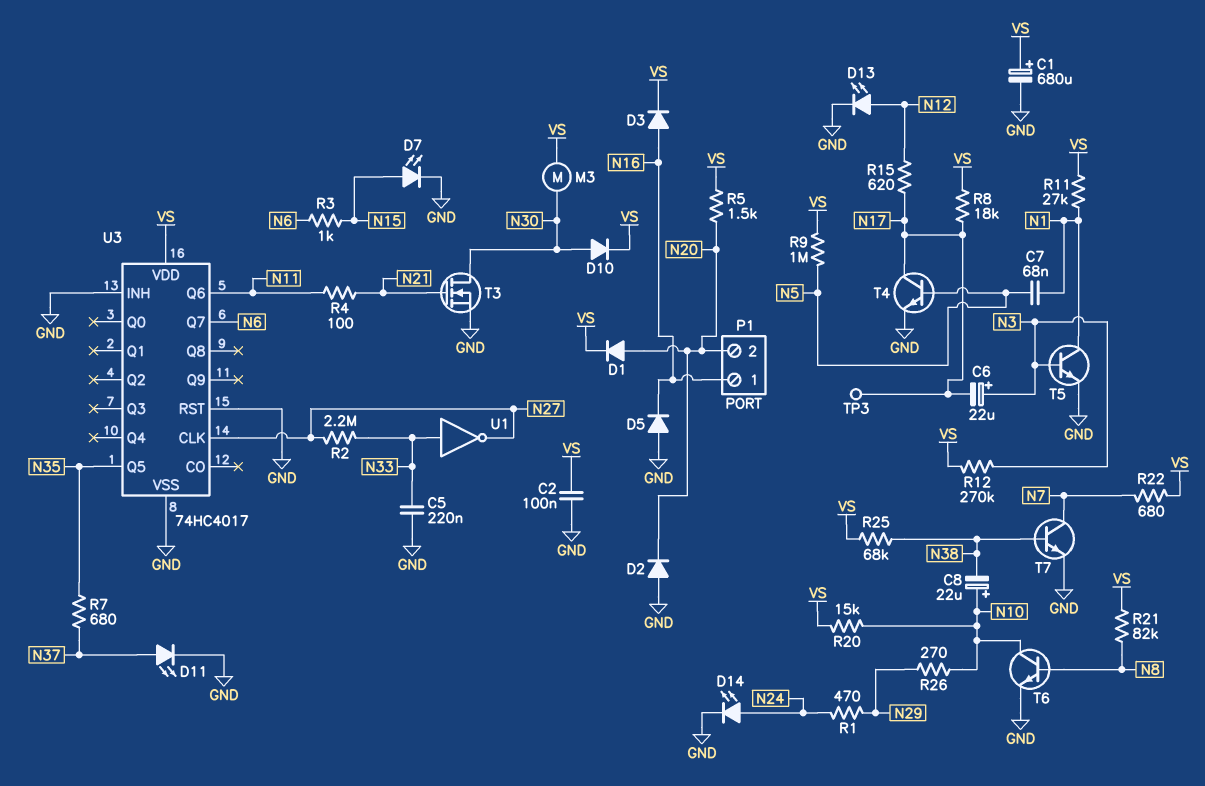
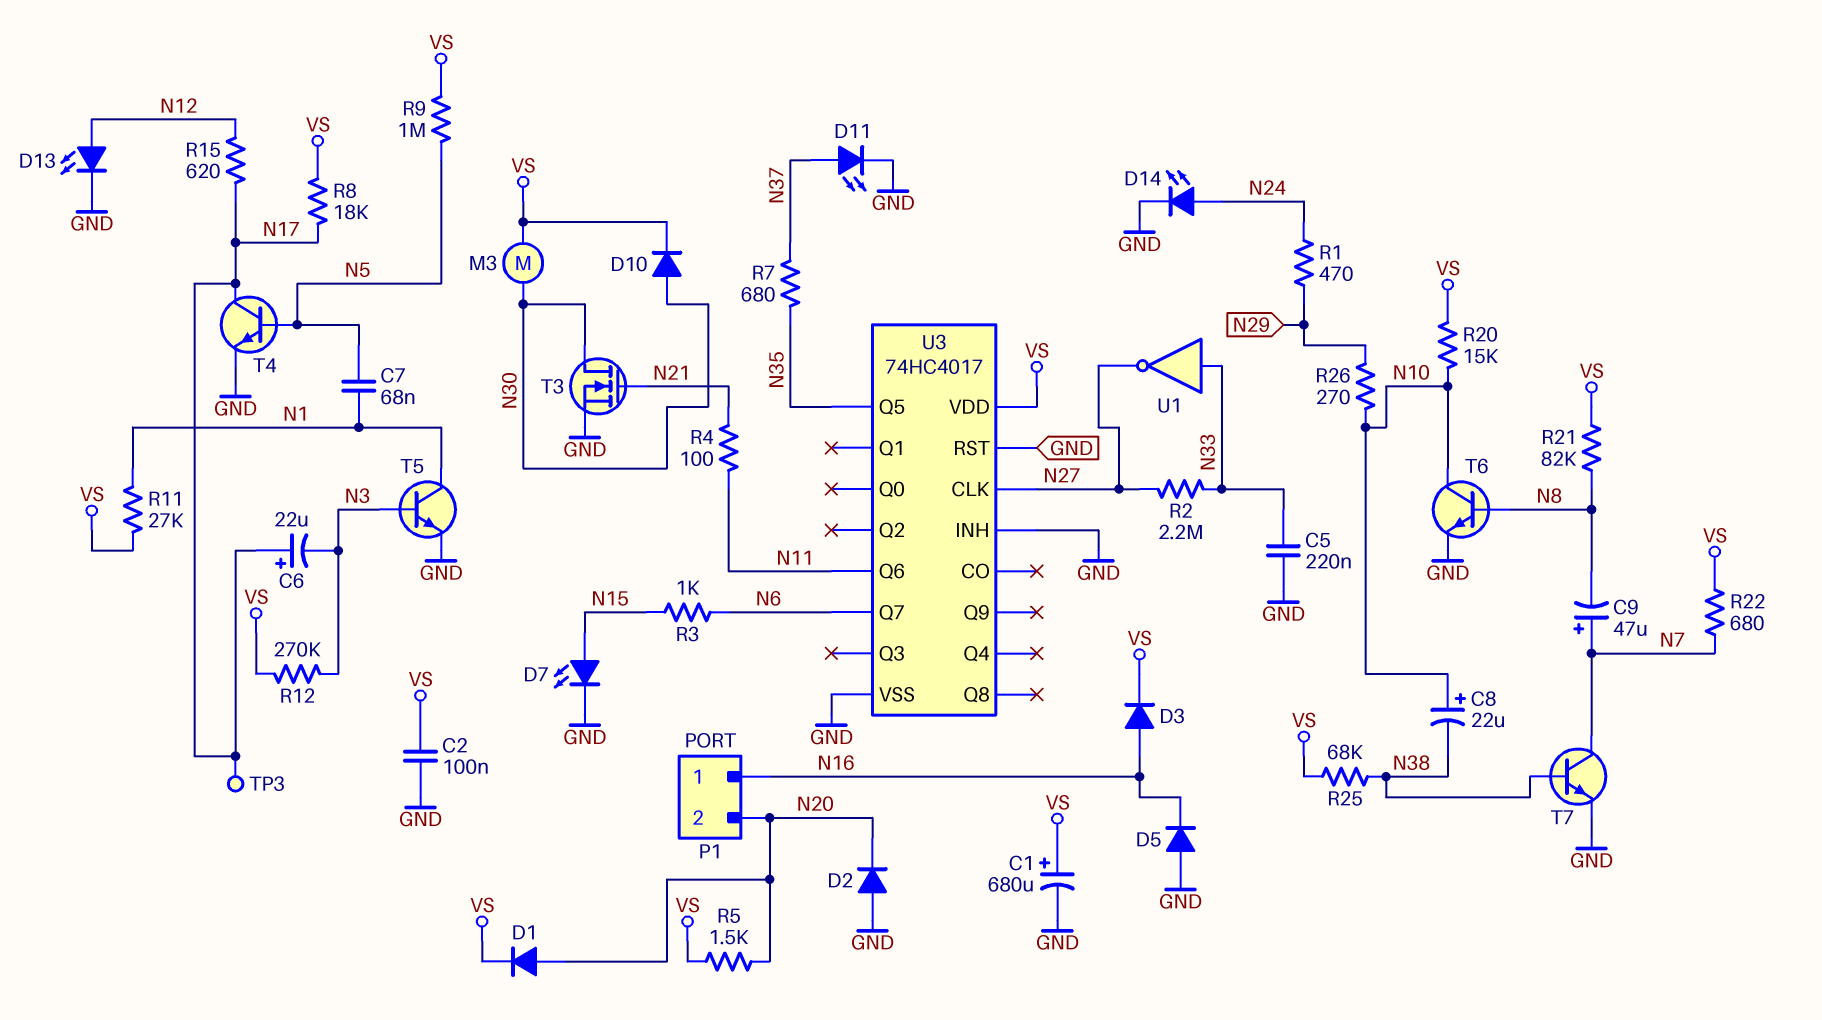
C6: 22uF (plus N3, minus N17) -> 22uF (plus N17, minus N3)
C9: none -> 47uF (plus N7, minus N8)

